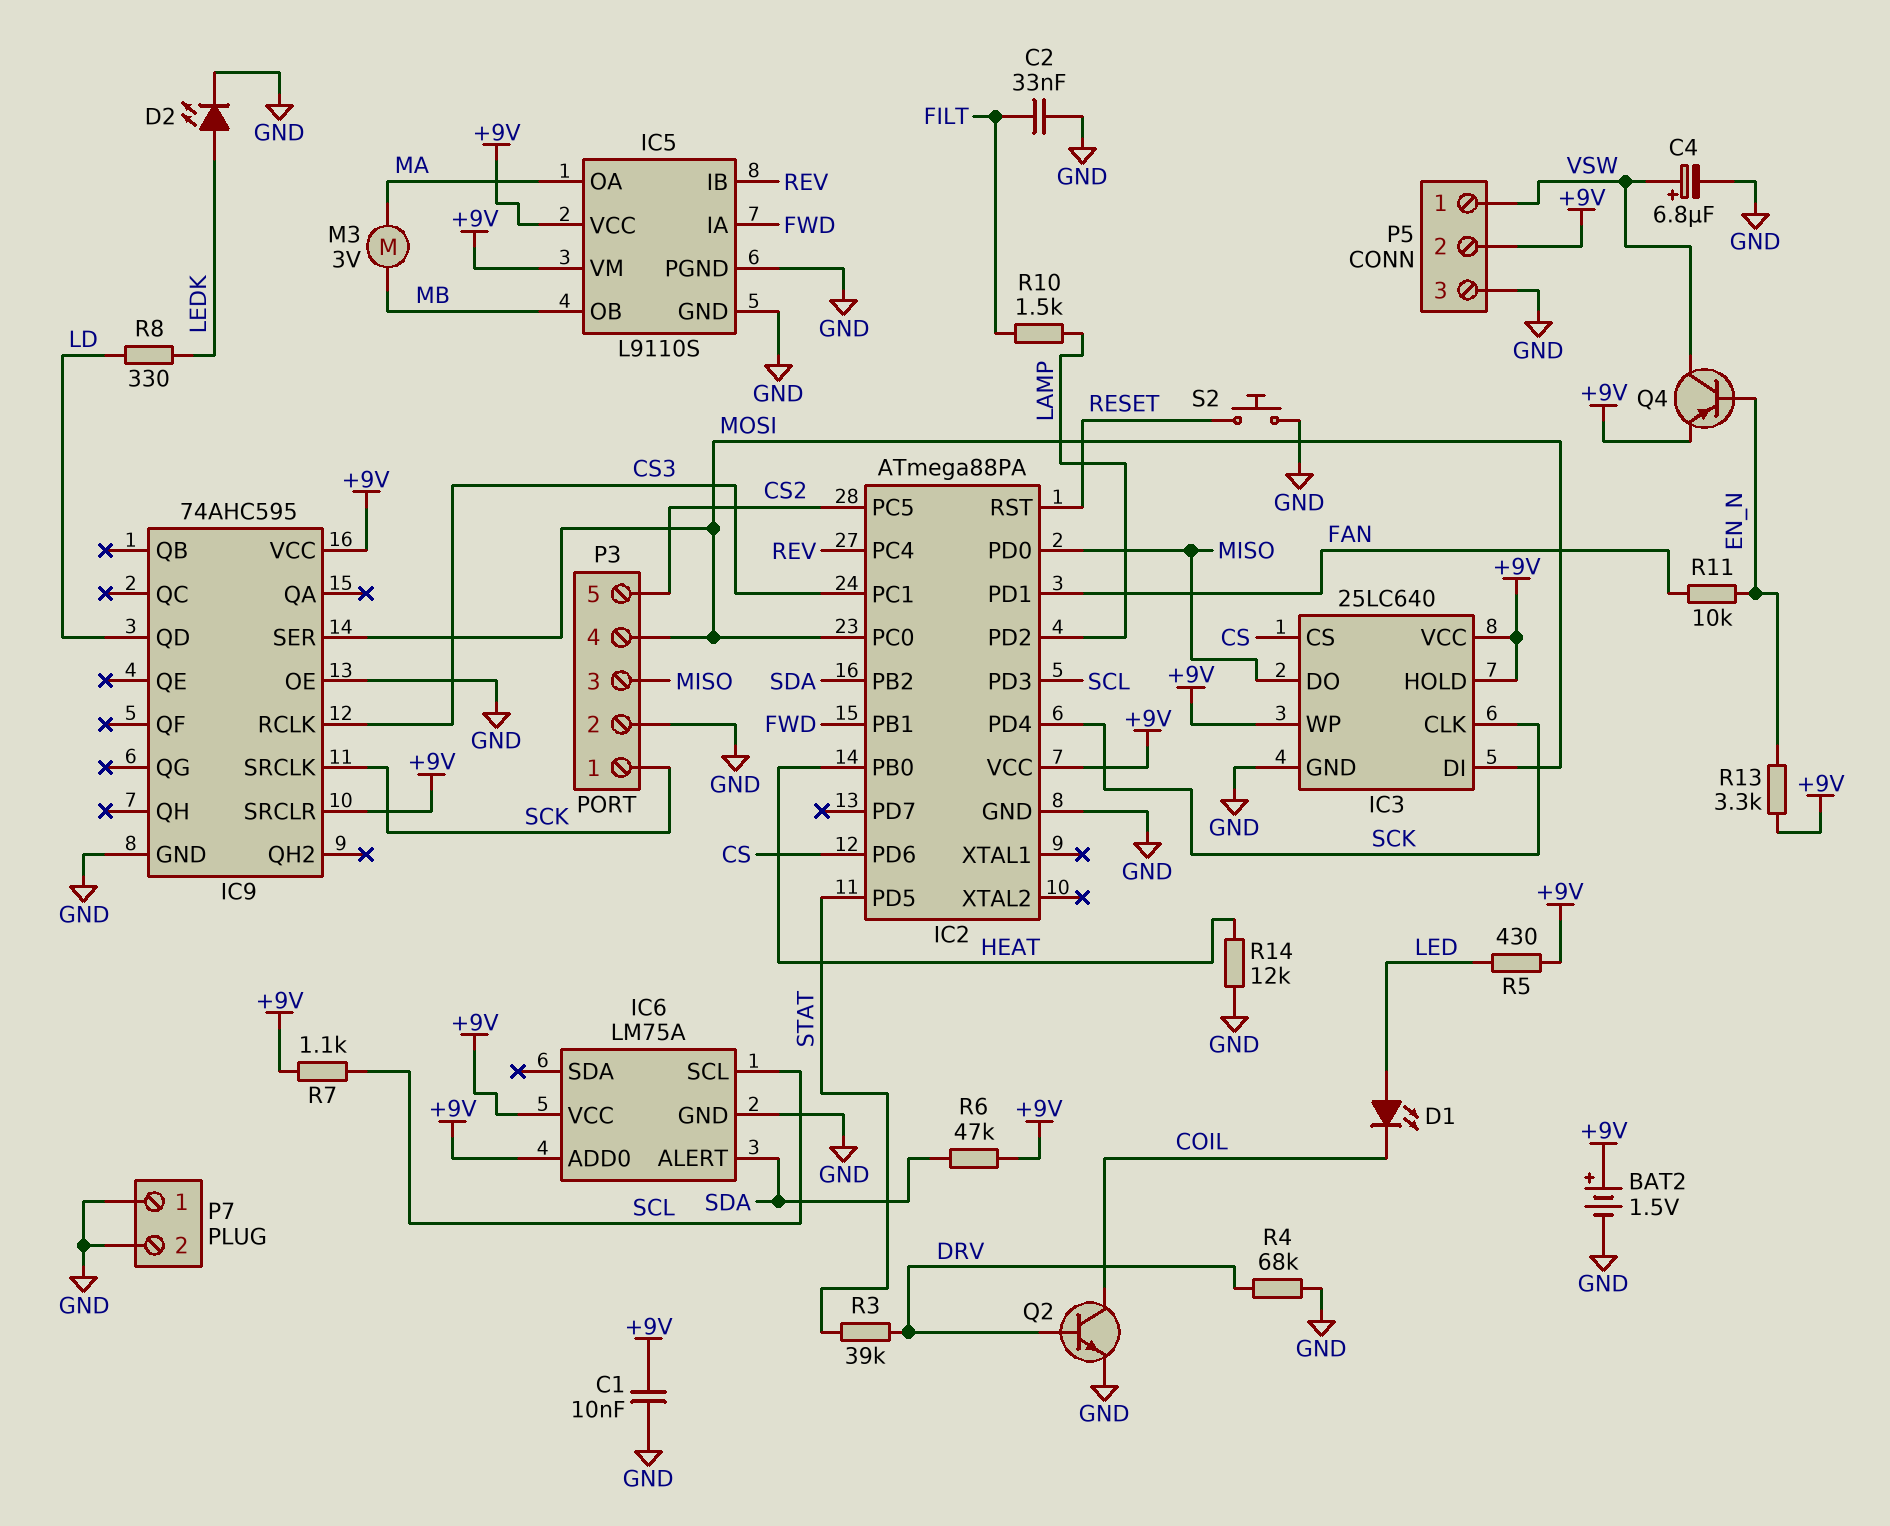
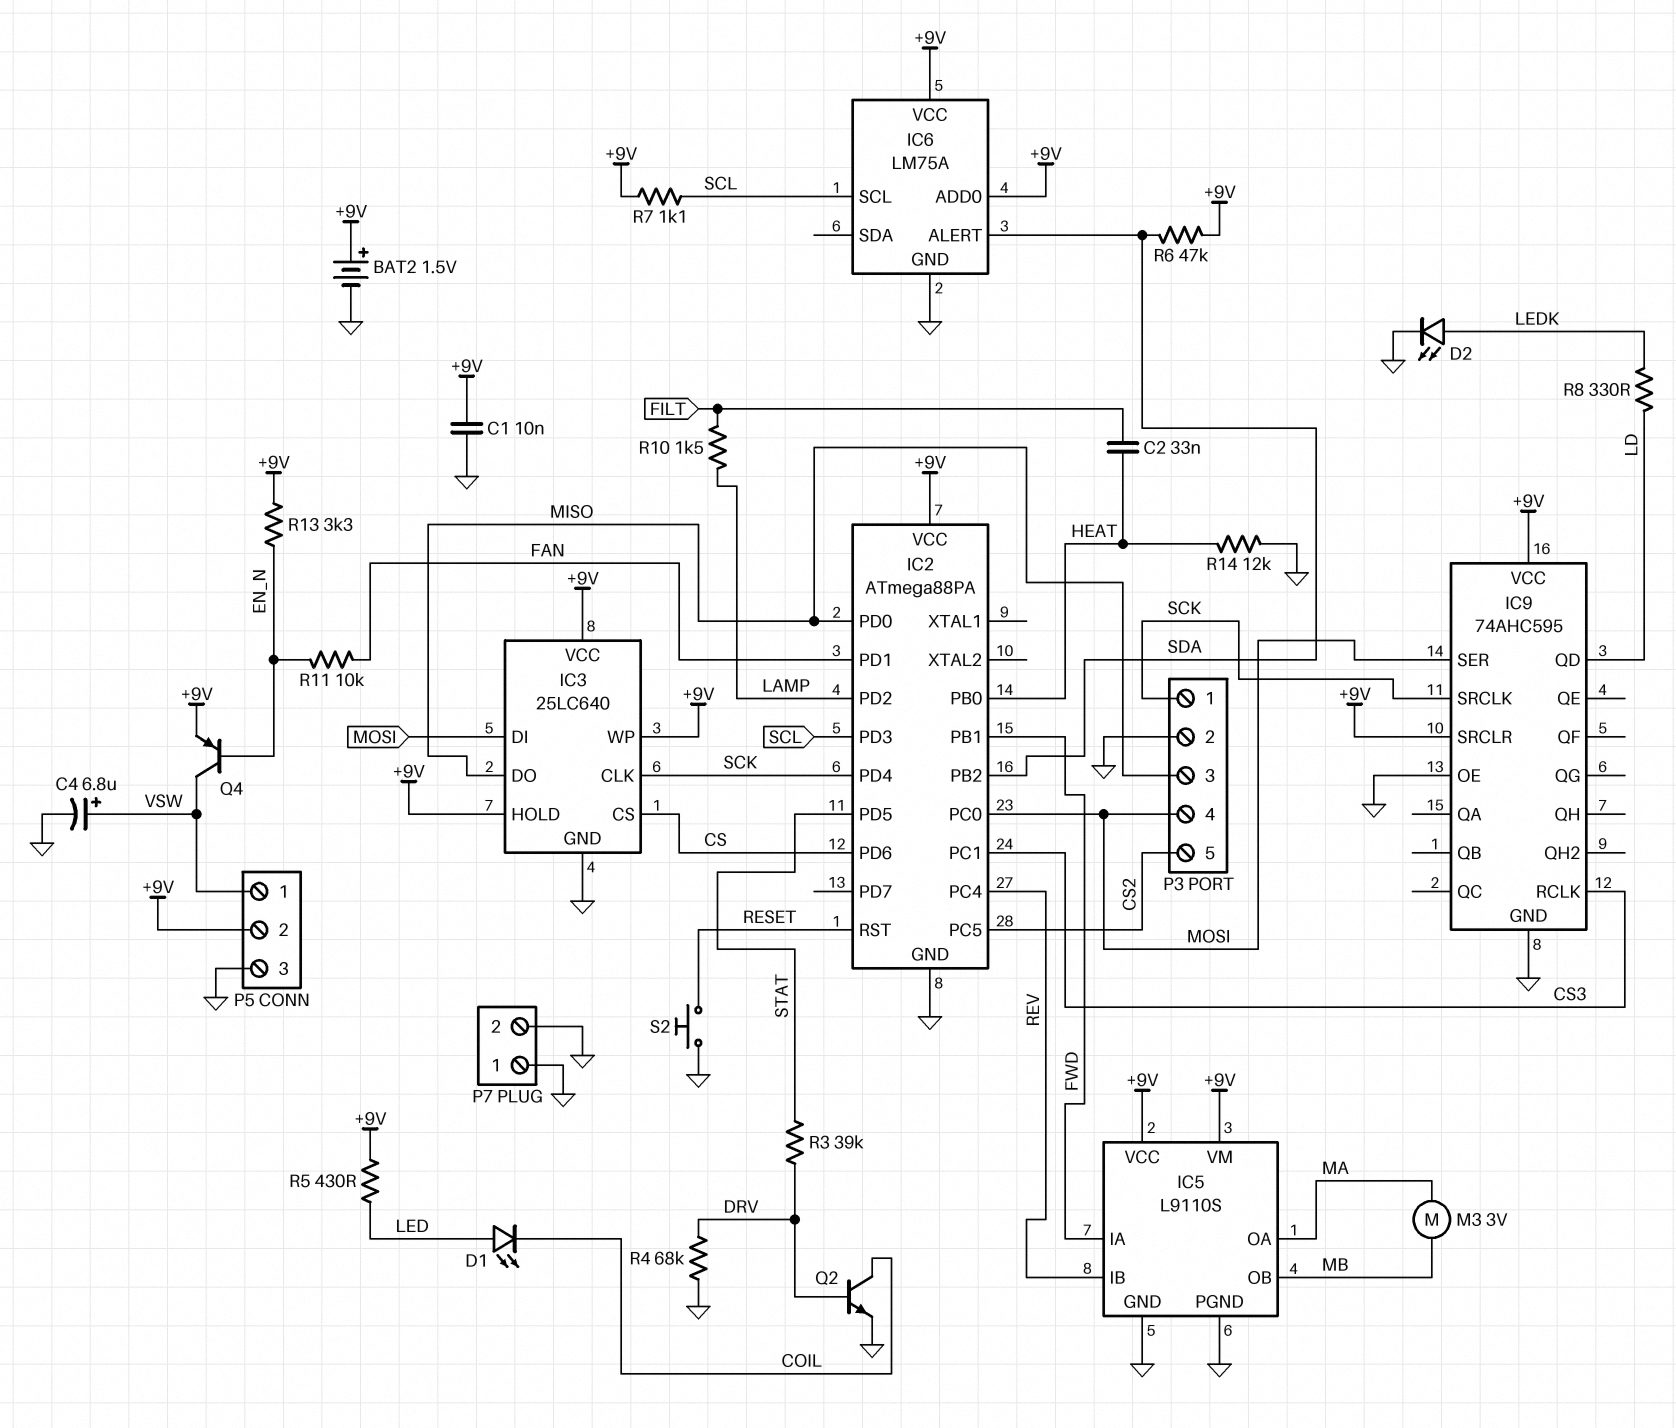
C2: 33nF (FILT, GND) -> 33nF (FILT, HEAT)

